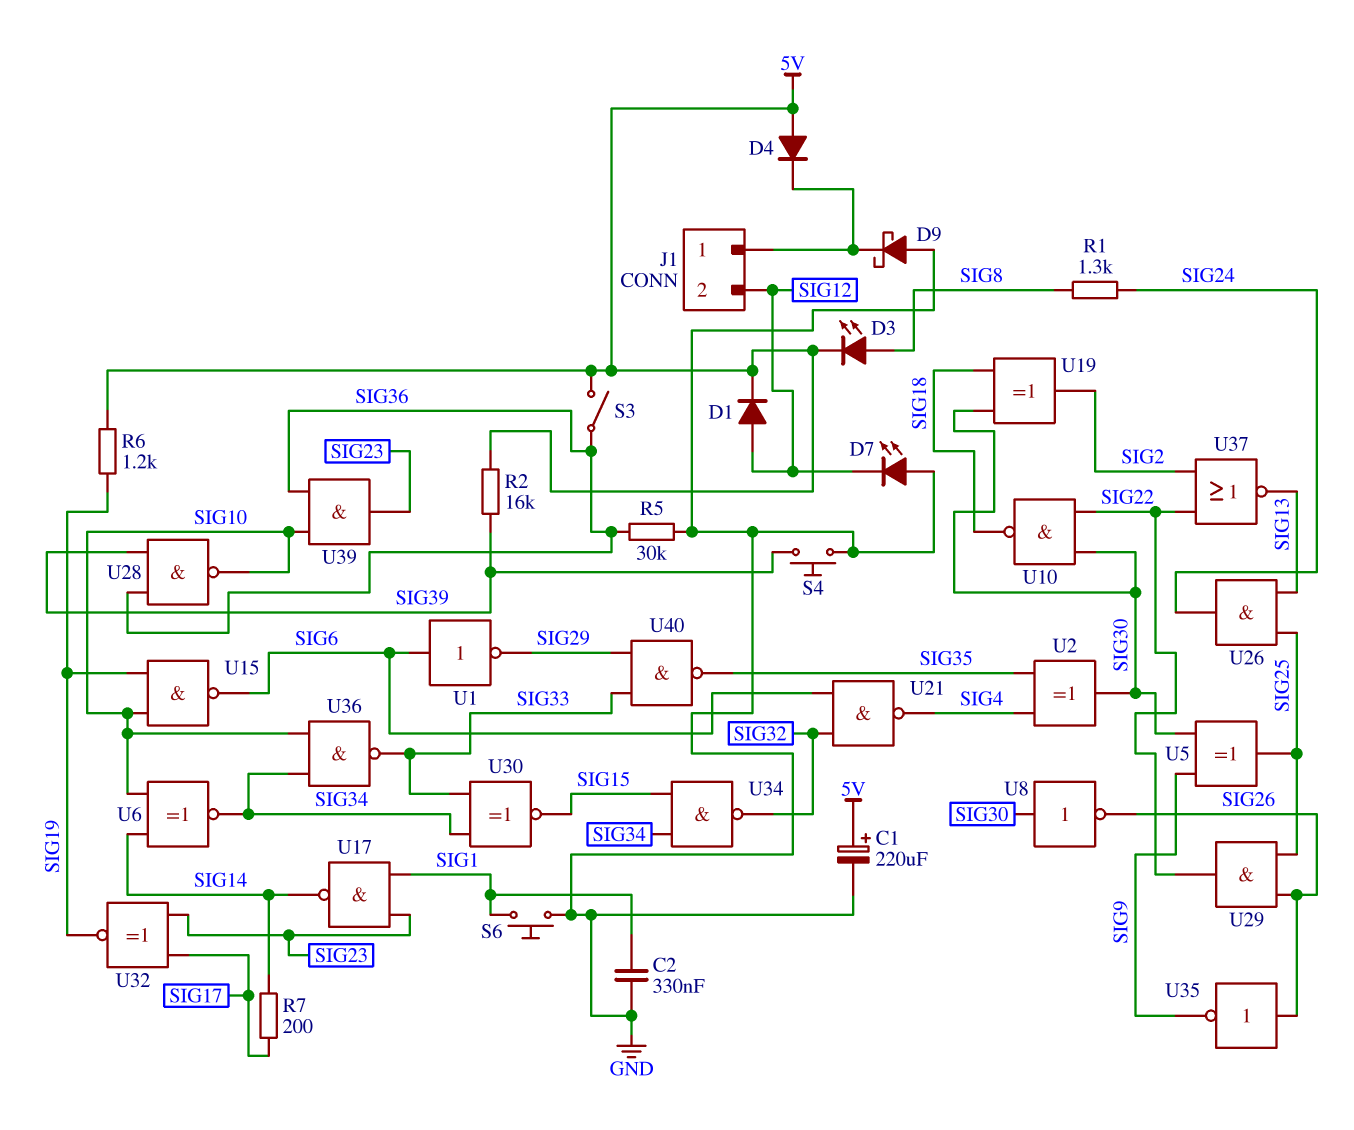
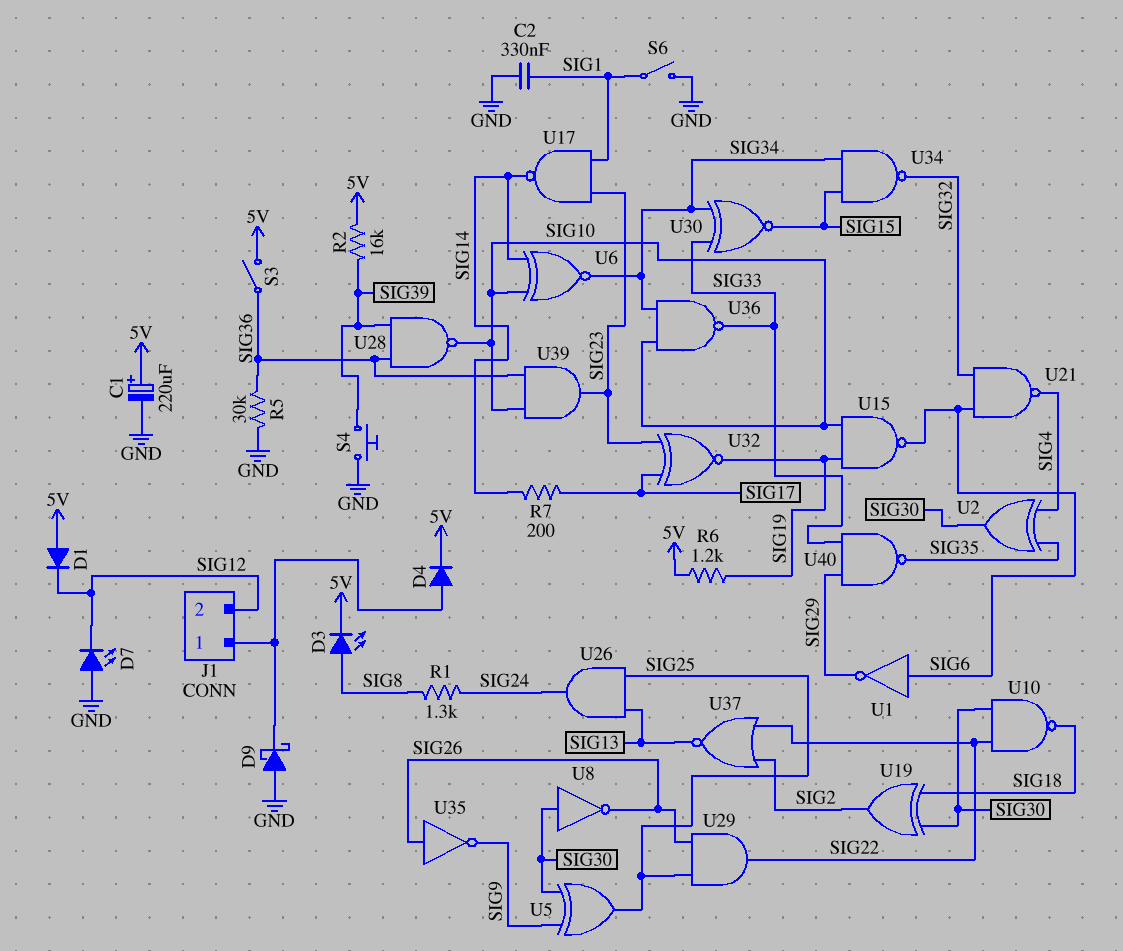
D1: diode (A SIG12, K 5V) -> diode (A 5V, K SIG12)
D4: diode (A 5V, K J1/1) -> diode (A J1/1, K 5V)
S6: button (GND, SIG1) -> switch (GND, SIG1)

